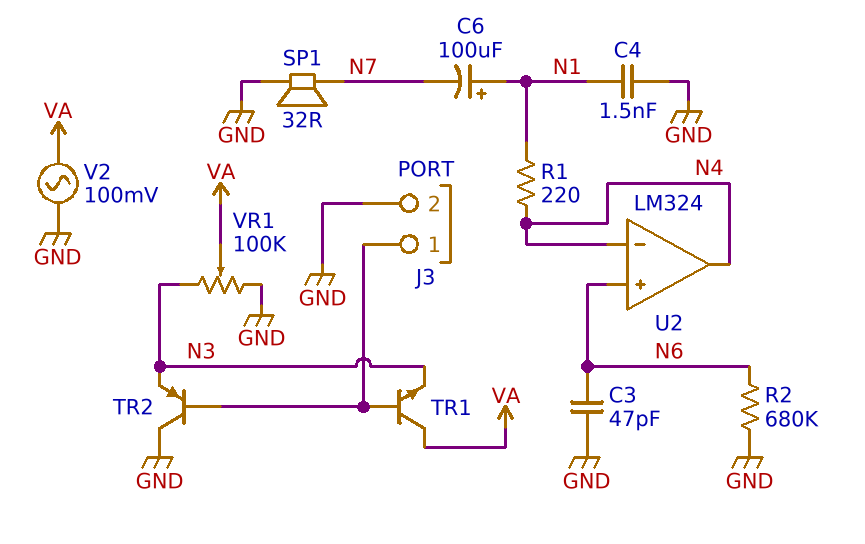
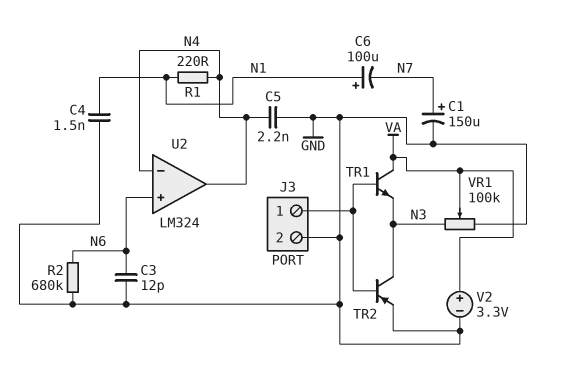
C1: none -> 150uF (plus N7, minus GND)
C3: 47pF (GND, N6) -> 12pF (GND, N6)
C5: none -> 2.2nF (GND, N4)
SP1: speaker 32R (GND, N7) -> none
TR2: PNP (B J3/1, C GND, E N3) -> PNP (B J3/1, C N3, E GND)
V2: AC 100mV (GND, VA) -> 3.3V (plus VA, minus GND)

